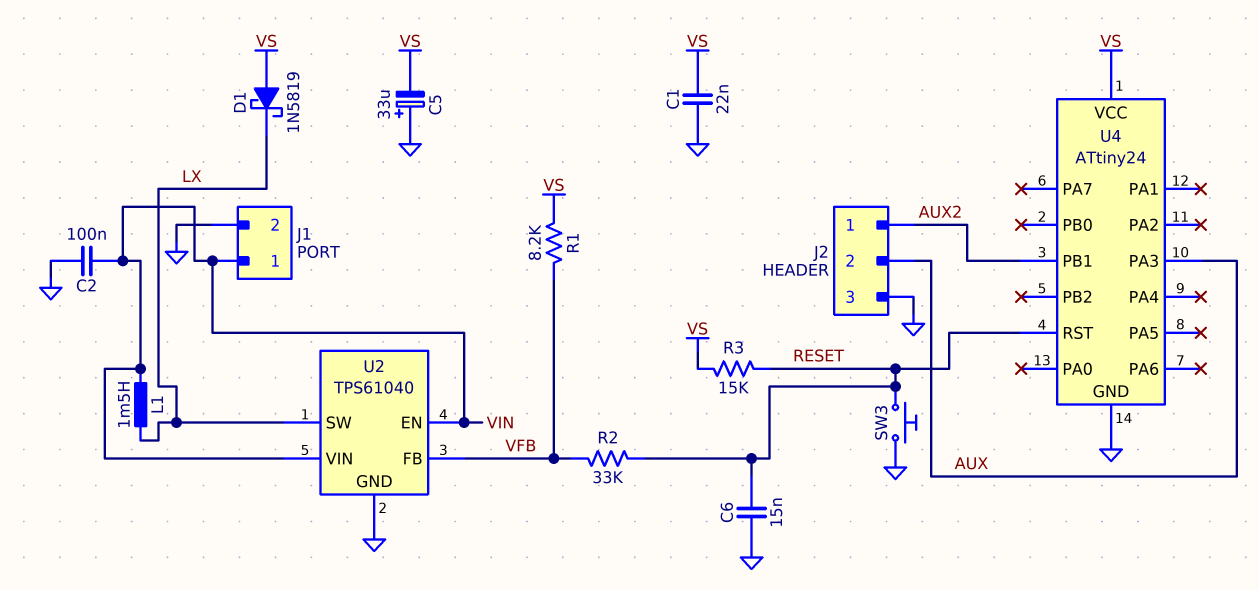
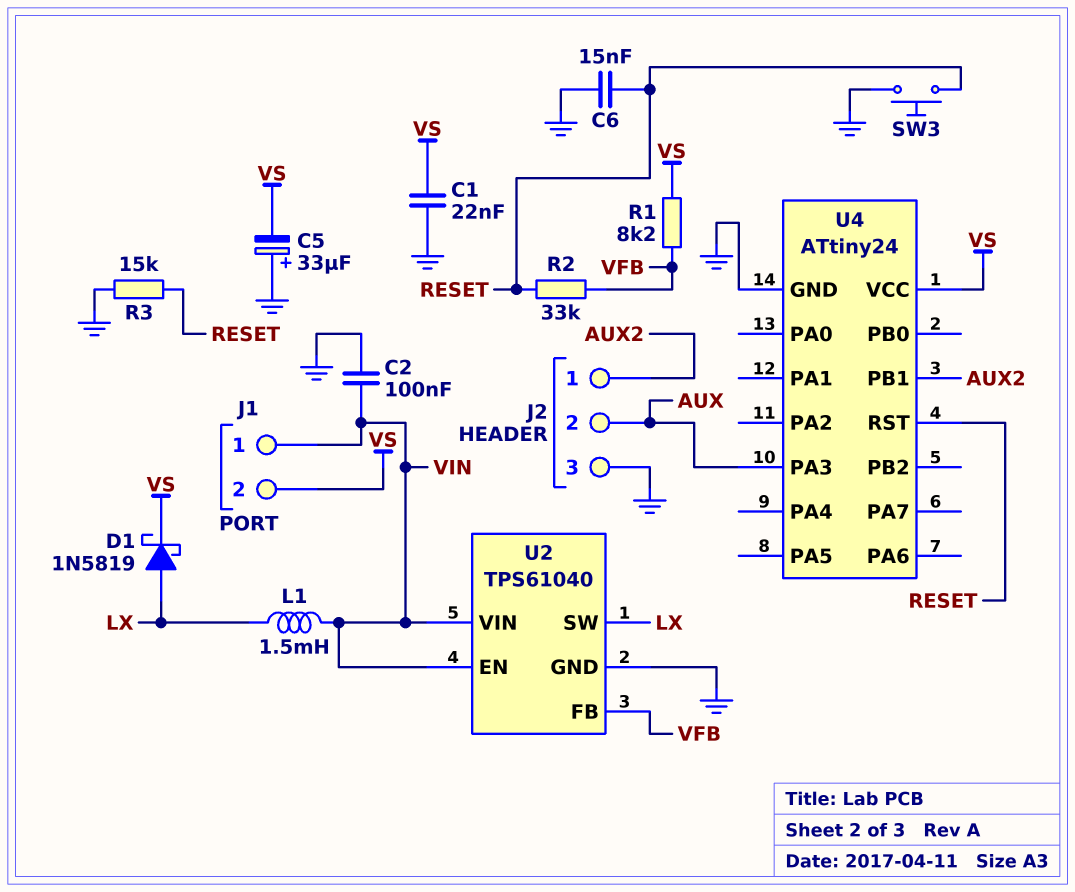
D1: schottky 1N5819 (A VS, K LX) -> schottky 1N5819 (A LX, K VS)
J1 pin 2: GND -> VS
R3: 15k (RESET, VS) -> 15k (GND, RESET)

